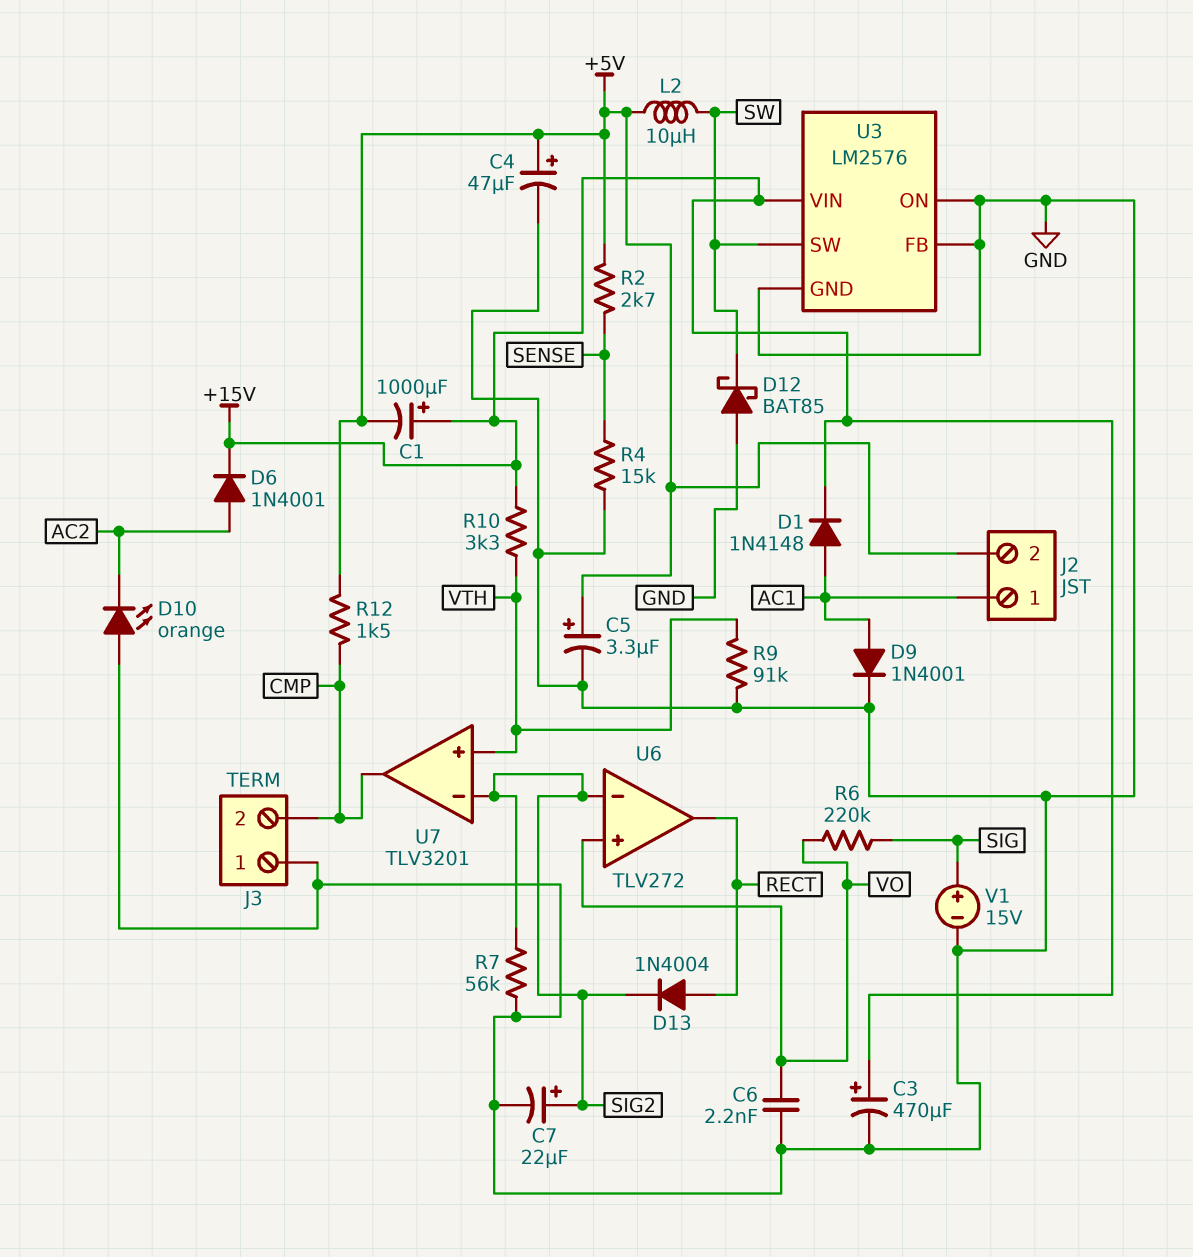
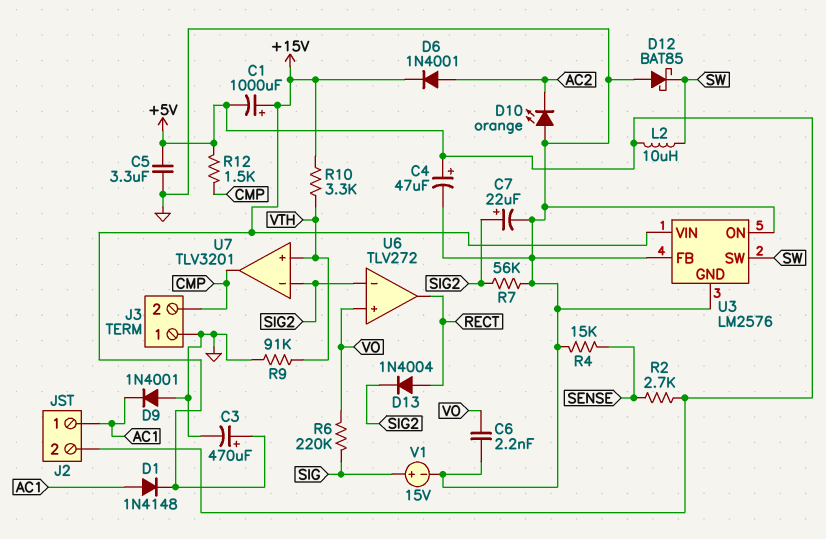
C5: 3.3uF (plus +5V, minus GND) -> 3.3uF (+5V, GND)
D9: diode 1N4001 (A AC1, K GND) -> diode 1N4001 (A GND, K AC1)

